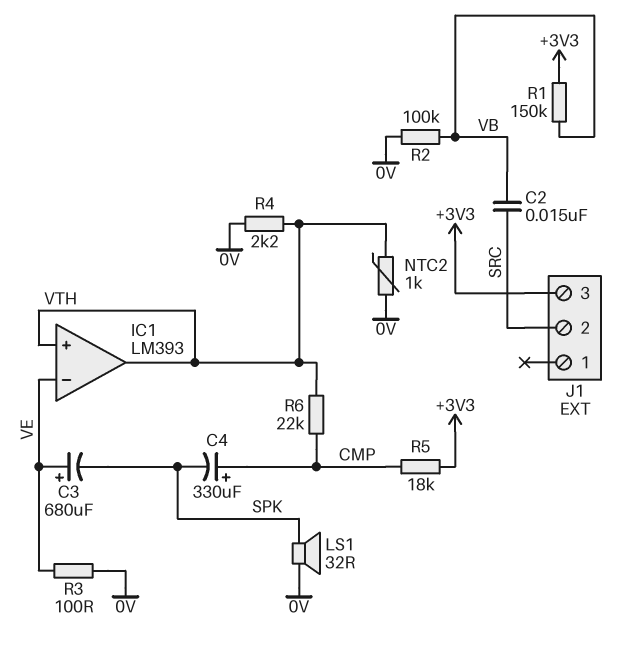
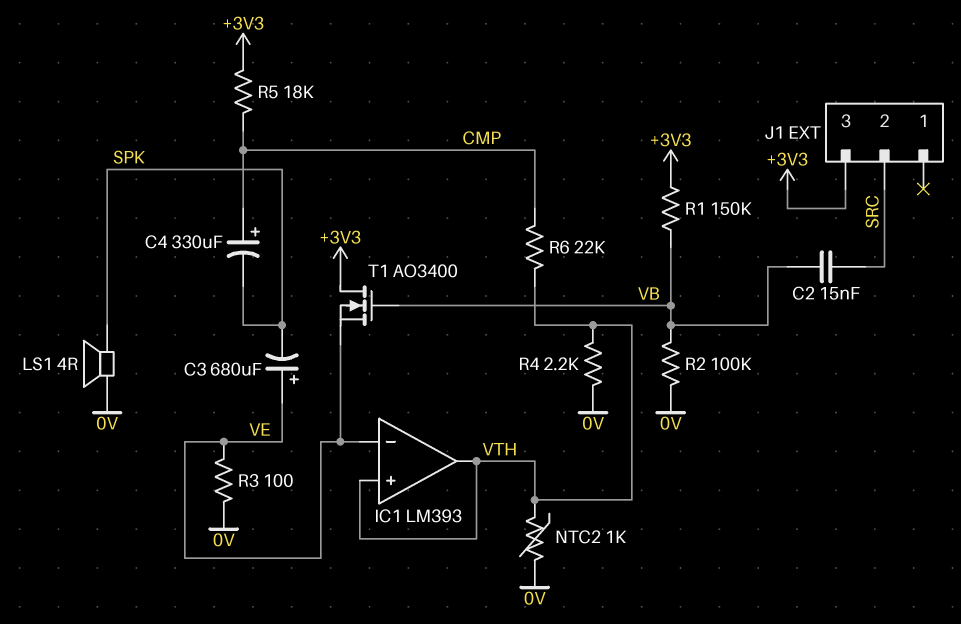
LS1: speaker 32R (0V, SPK) -> speaker 4R (0V, SPK)
T1: none -> NMOS AO3400 (G VB, D +3V3, S VE)

